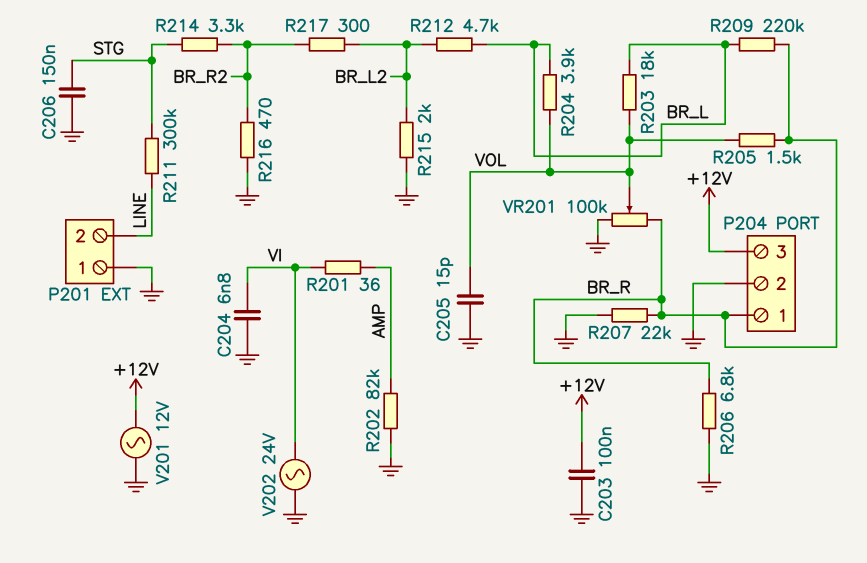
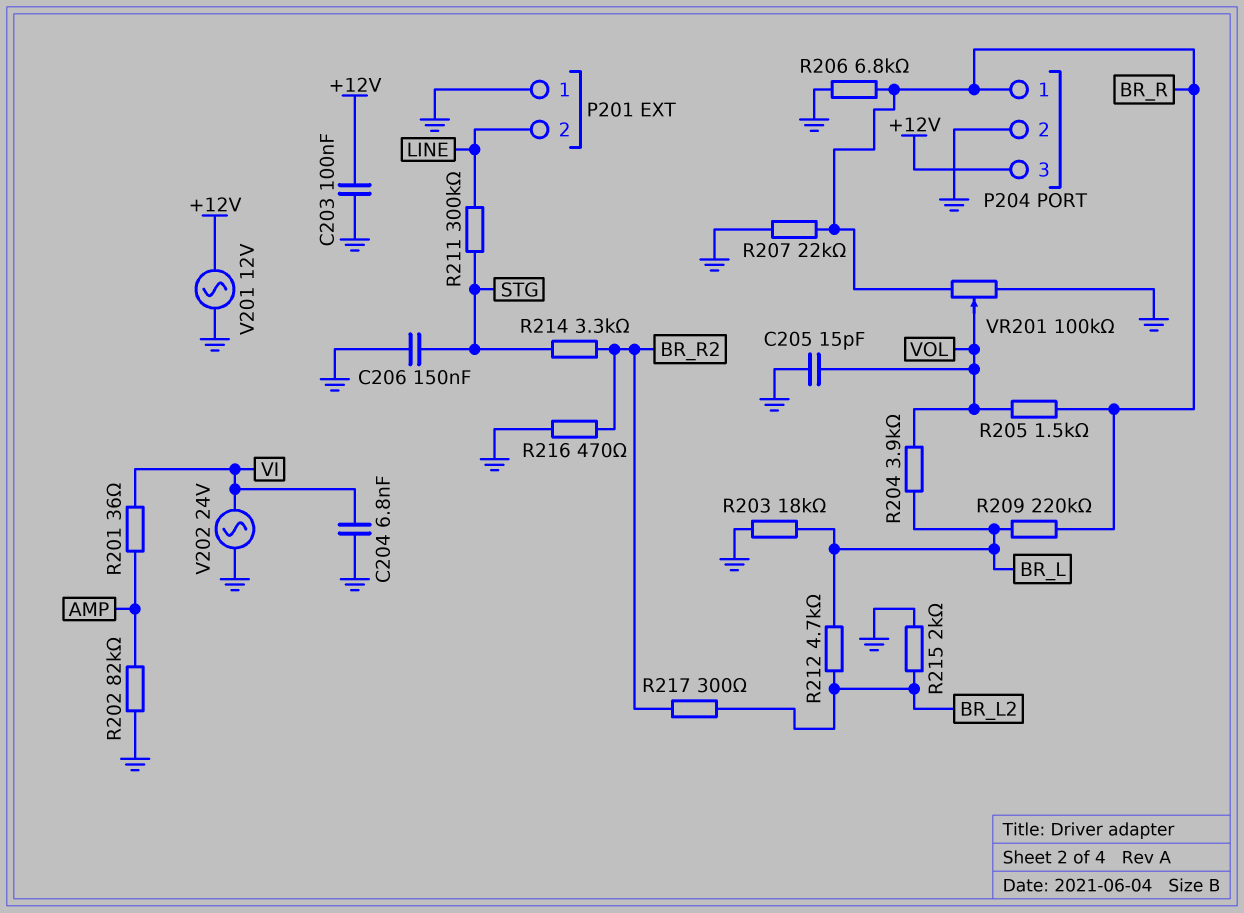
R203: 18k (BR_L, VOL) -> 18k (BR_L, GND)

